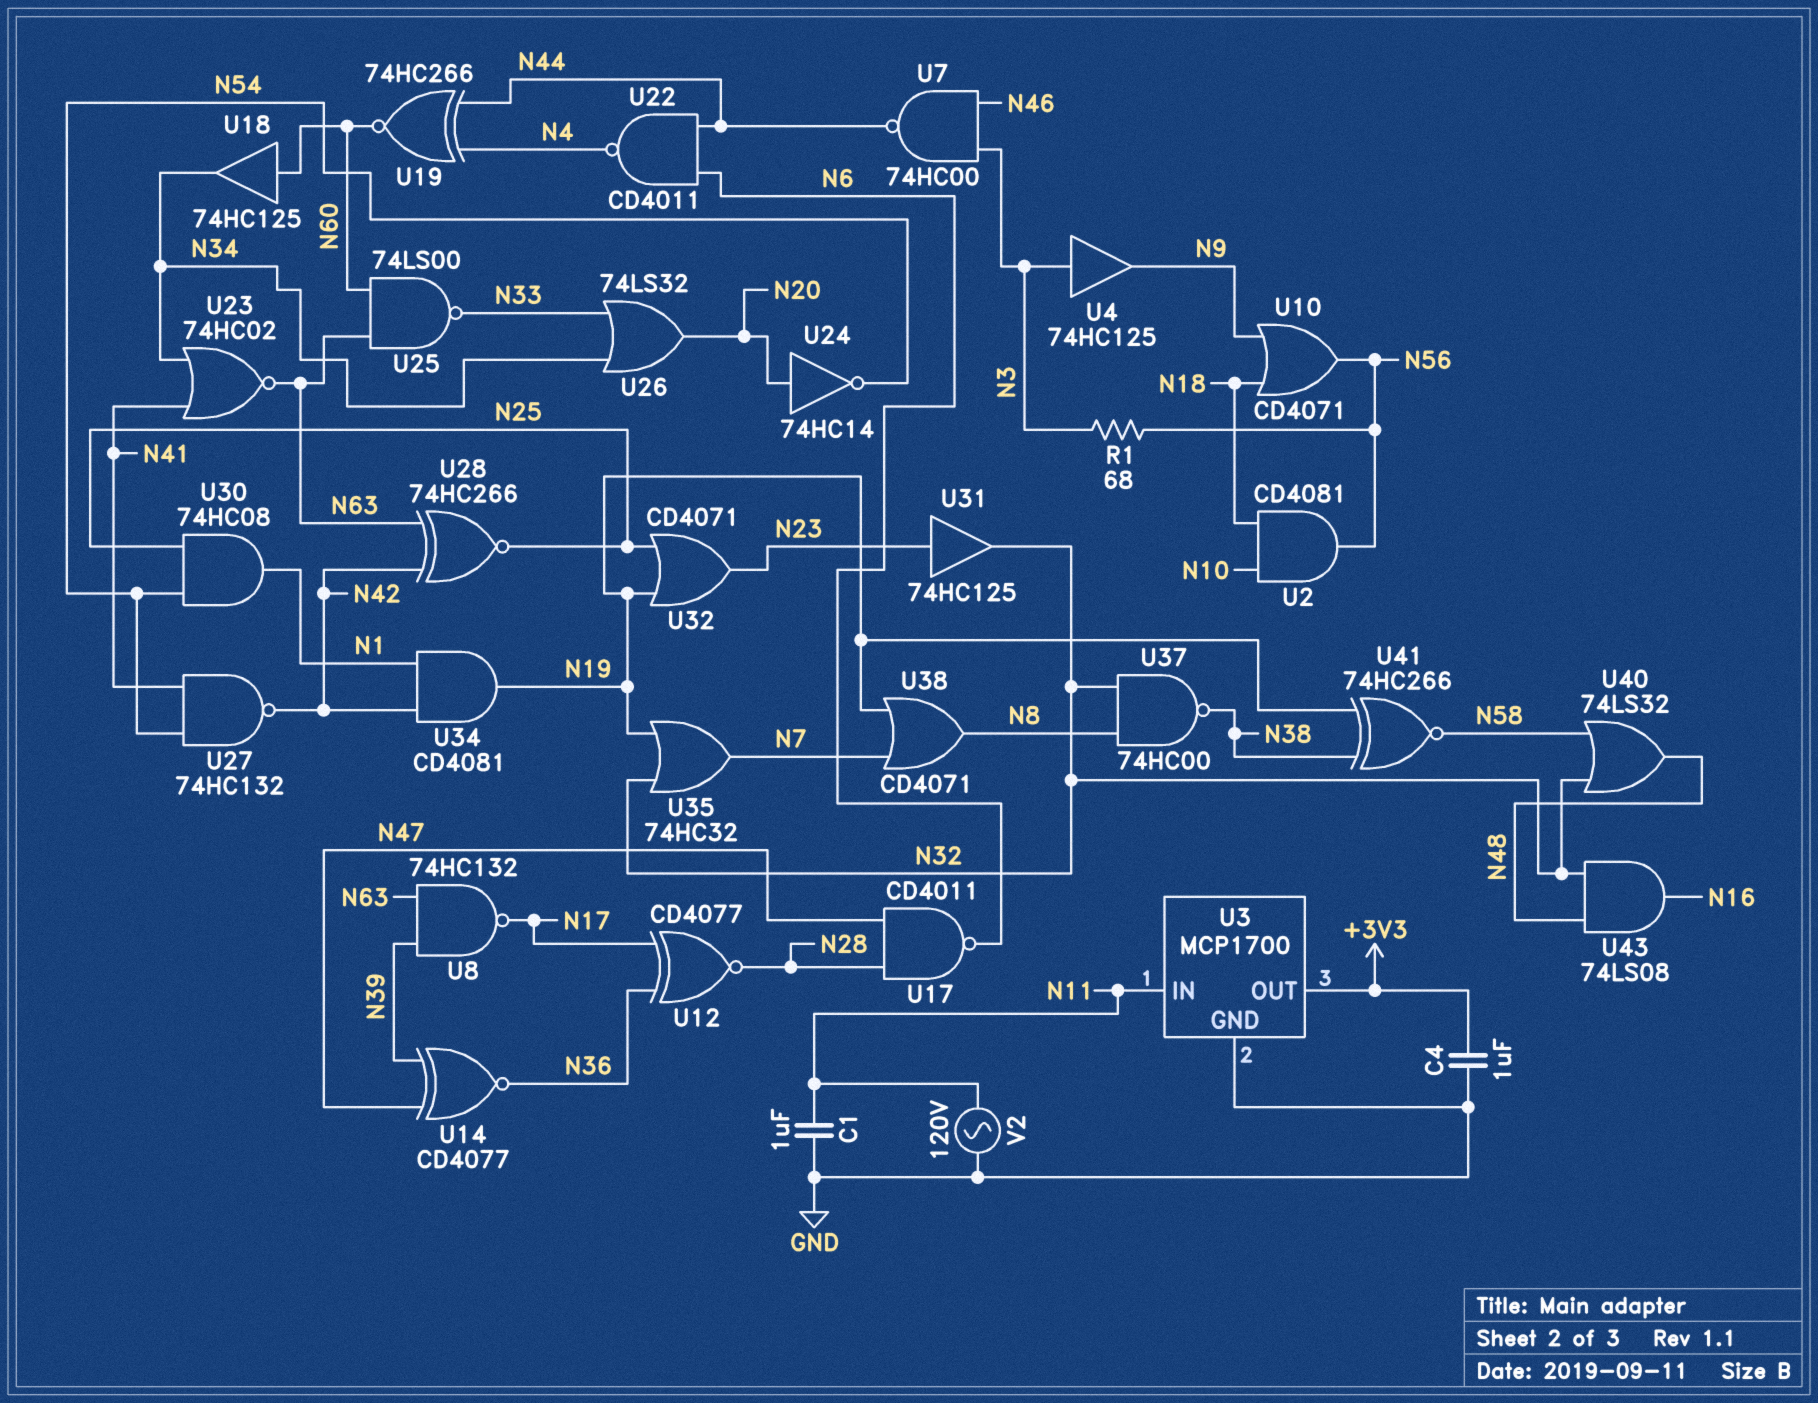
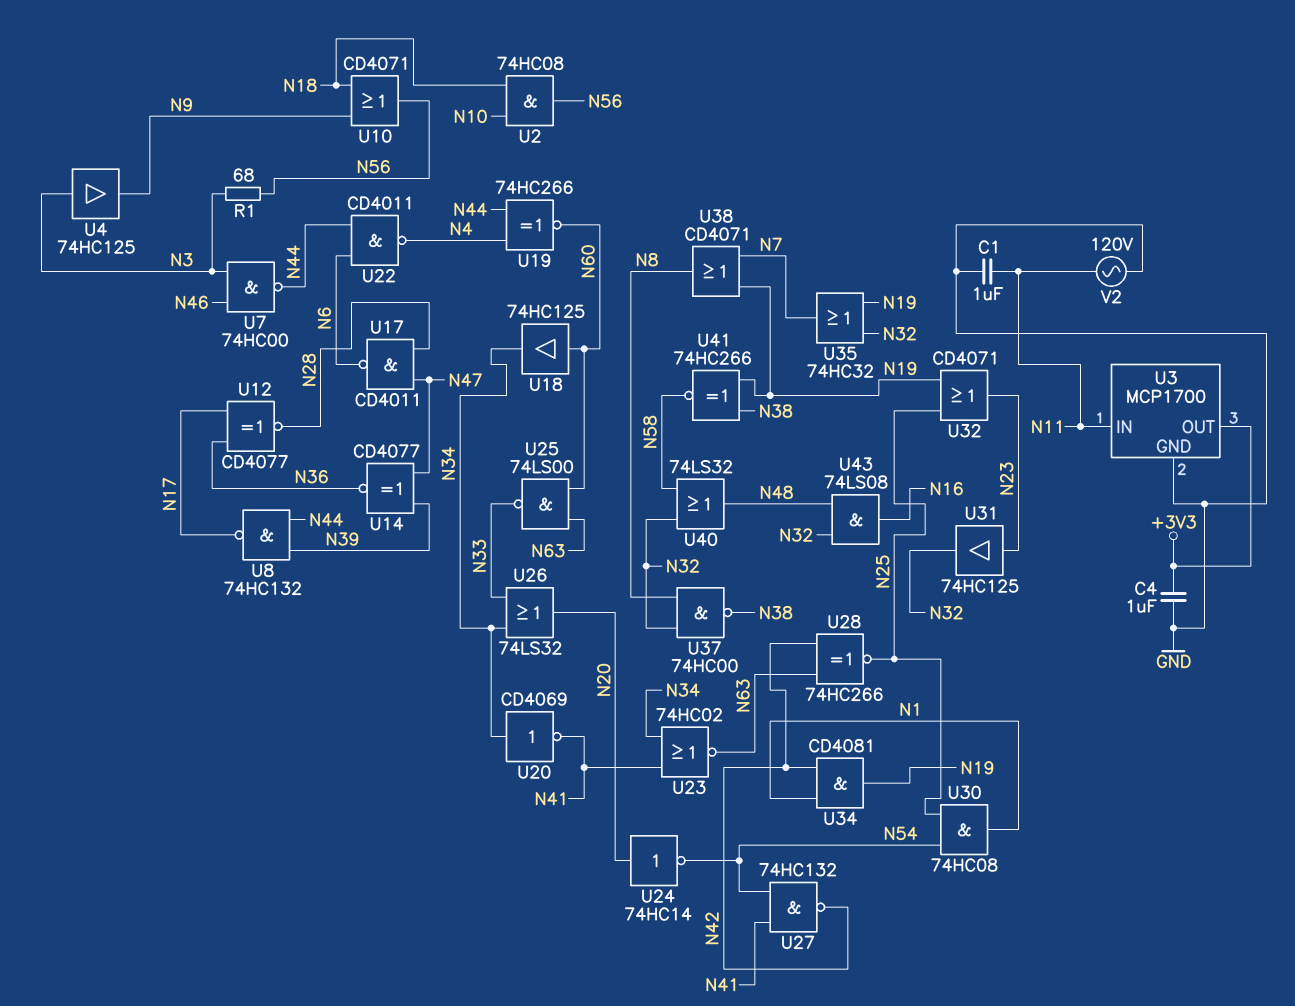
U2: AND CD4081 (in N10, in N18, out N56) -> AND 74HC08 (in N10, in N18, out N56)
U8: NAND 74HC132 (in N39, in N63, out N17) -> NAND 74HC132 (in N39, in N44, out N17)
U20: none -> NOT CD4069 (in N34, out N41)

